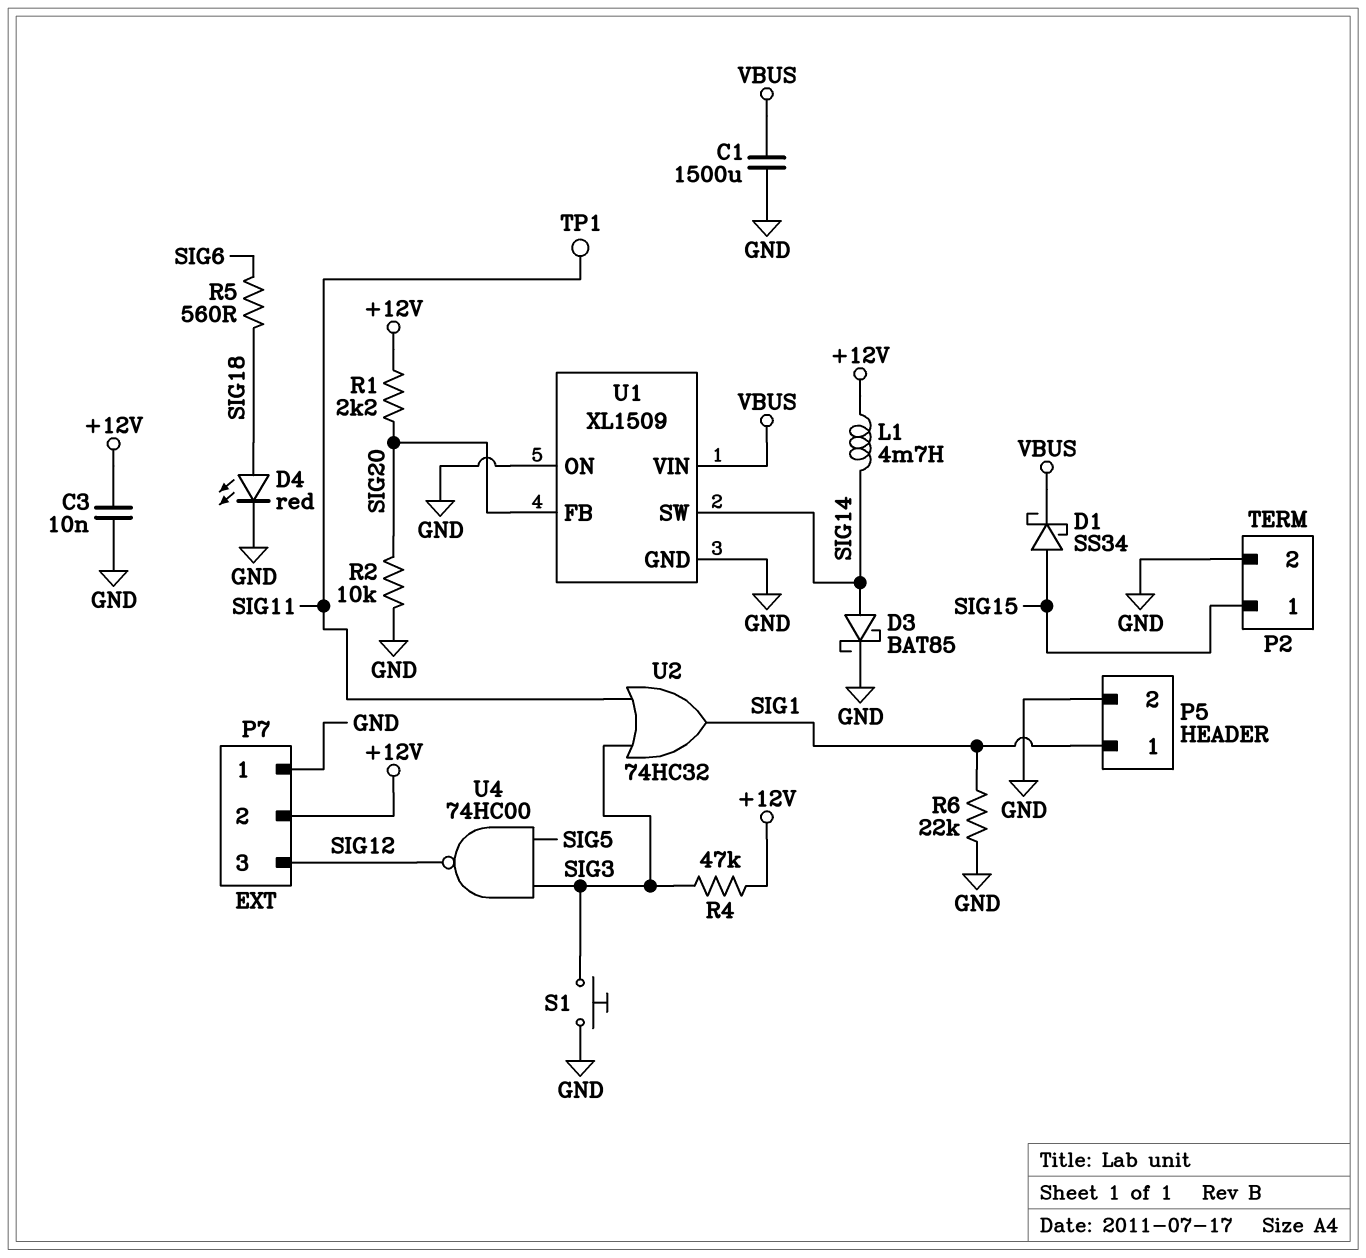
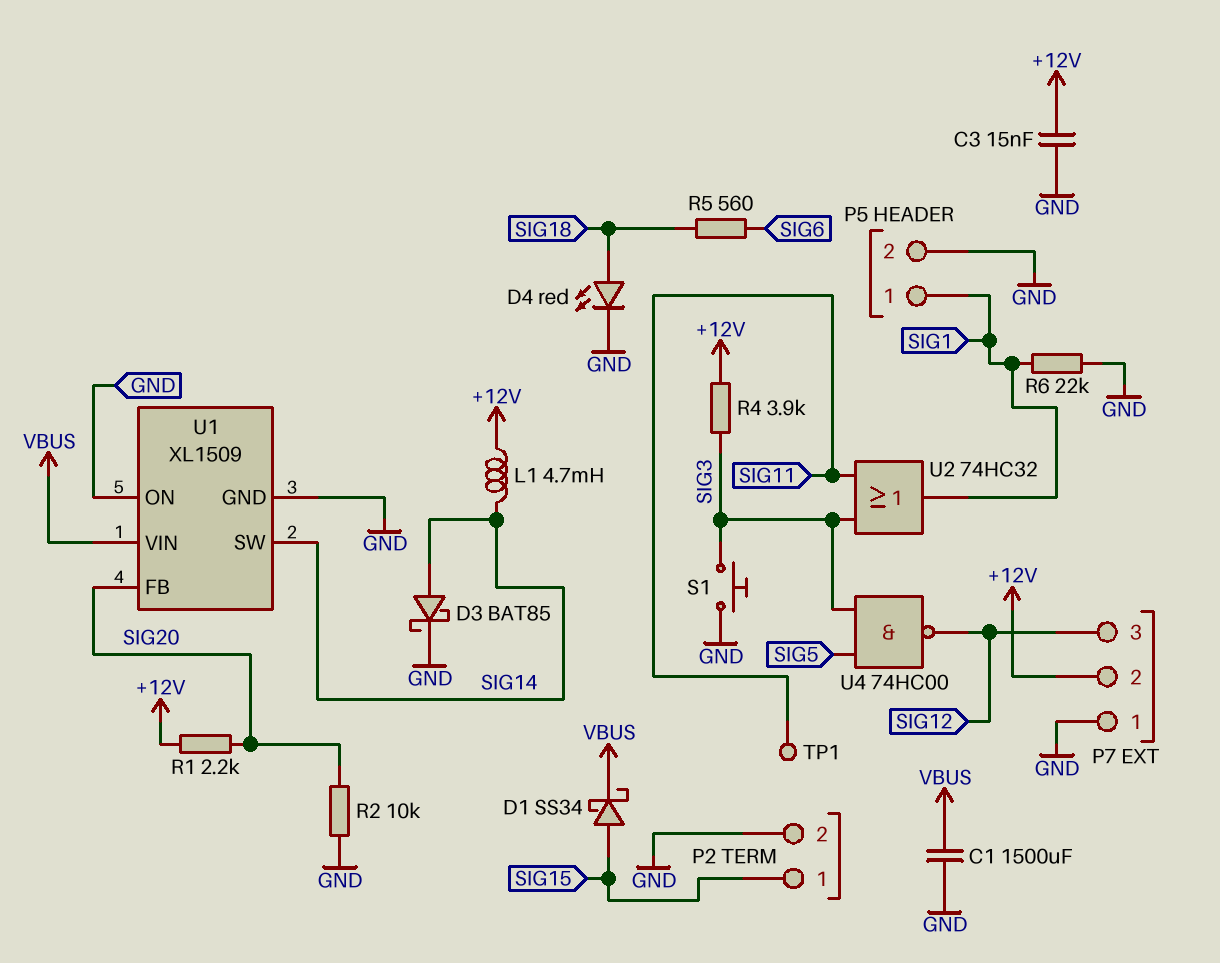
C3: 10nF (+12V, GND) -> 15nF (+12V, GND)
R4: 47k (+12V, SIG3) -> 3.9k (+12V, SIG3)

